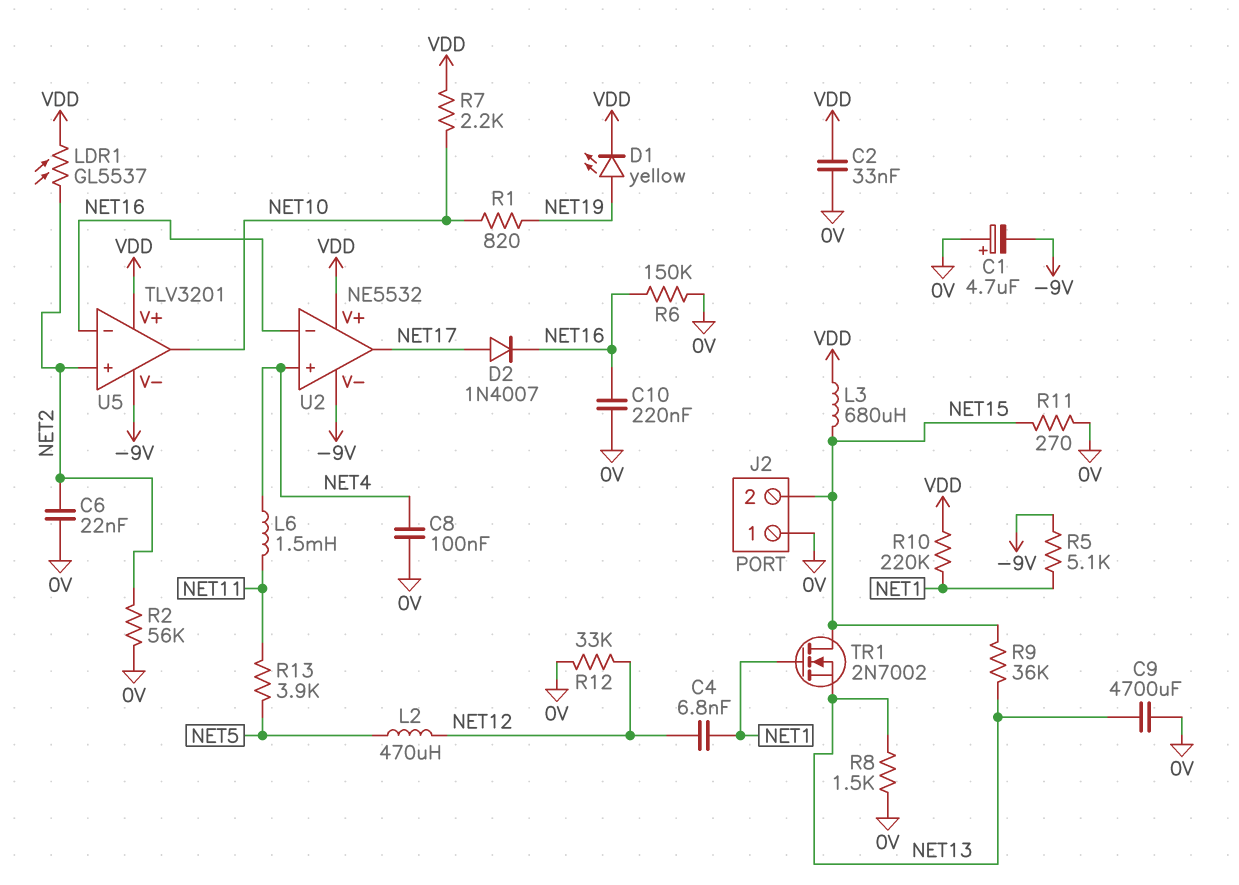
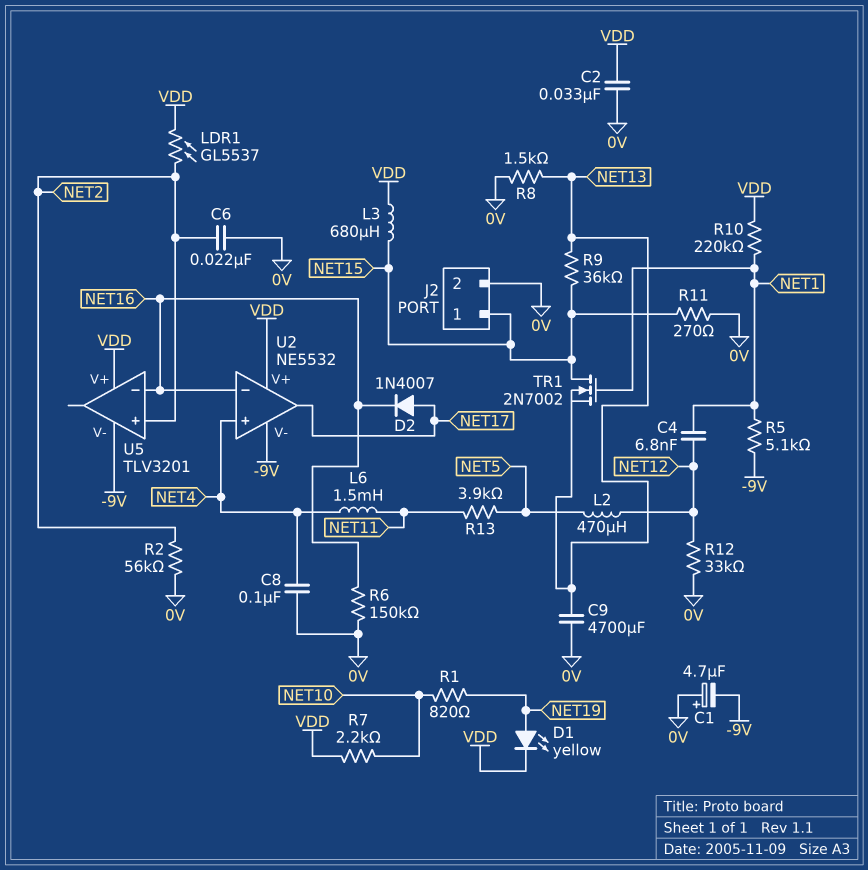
C10: 220nF (0V, NET16) -> none
J2 pin 1: 0V -> NET15
J2 pin 2: NET15 -> 0V
U5 pin out: NET10 -> none

